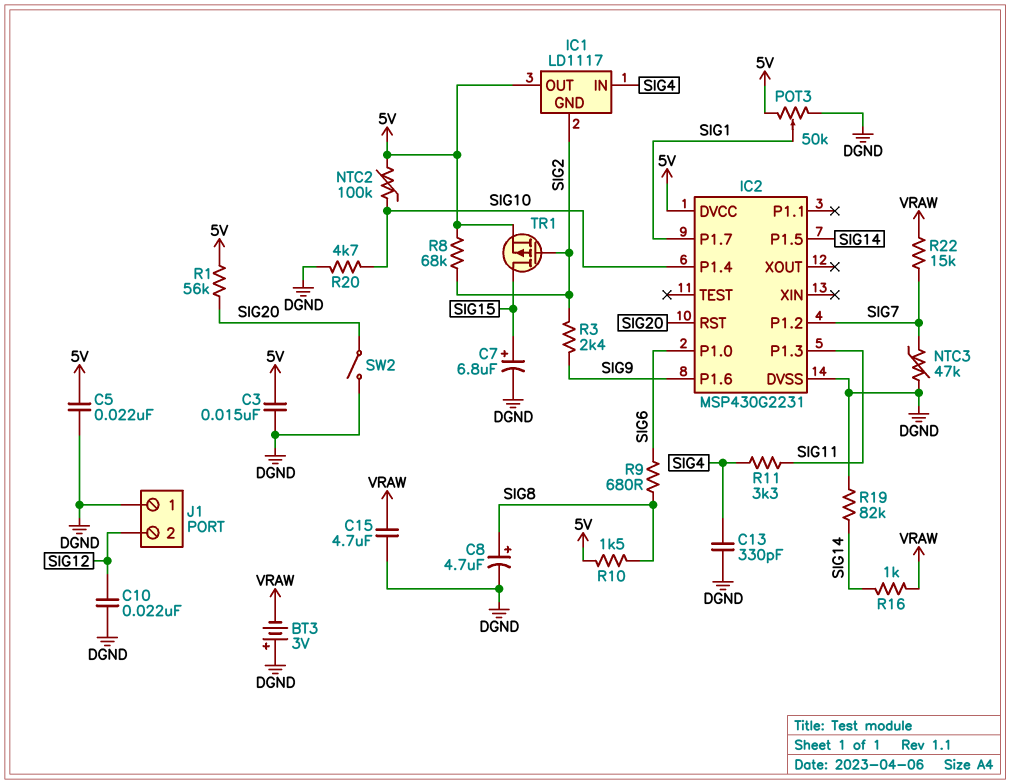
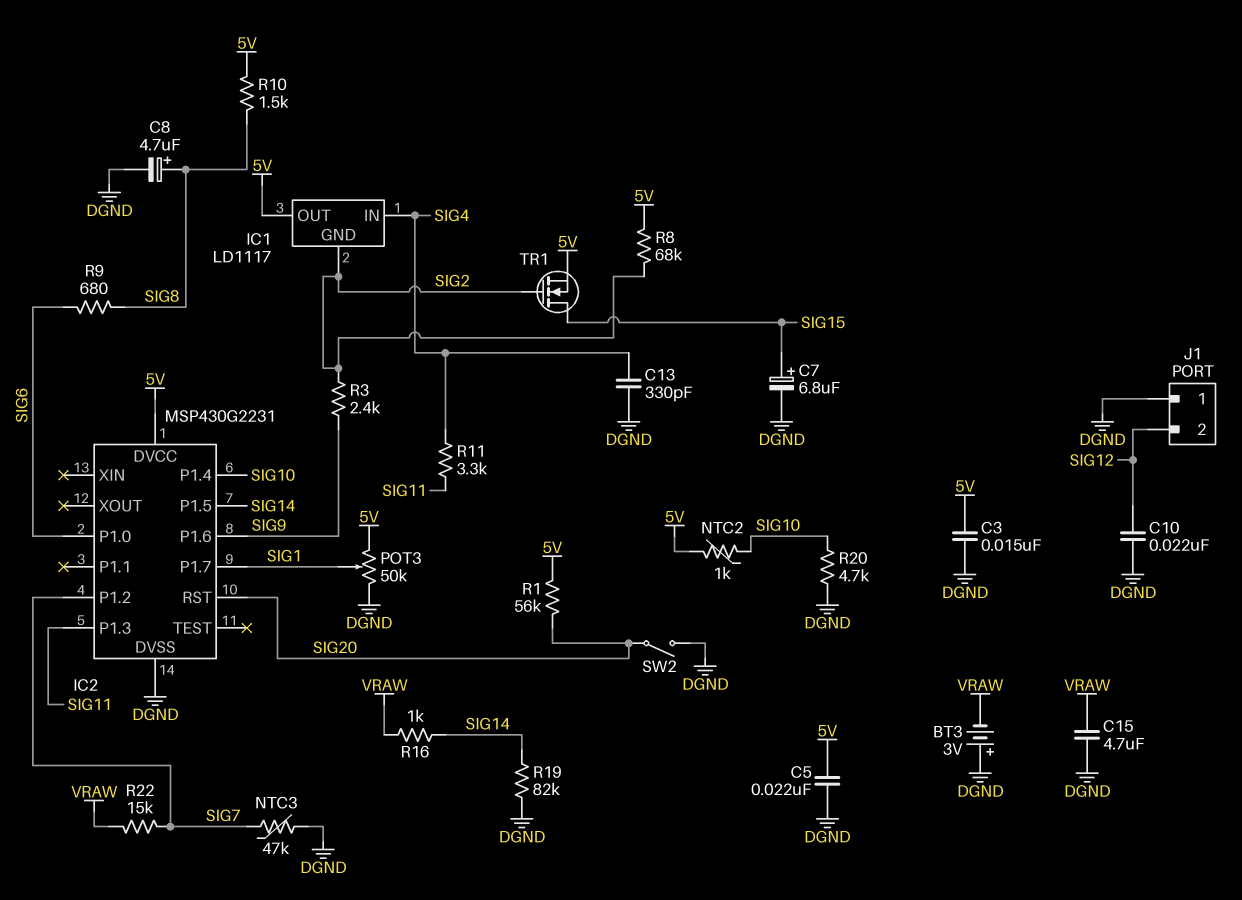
NTC2: 100k (5V, SIG10) -> 1k (5V, SIG10)
TR1: PMOS (G SIG2, D SIG15, S 5V) -> NMOS (G SIG2, D SIG15, S 5V)

